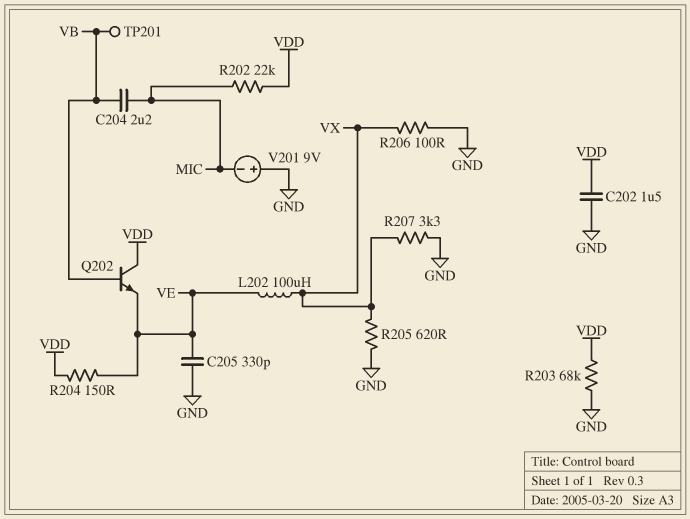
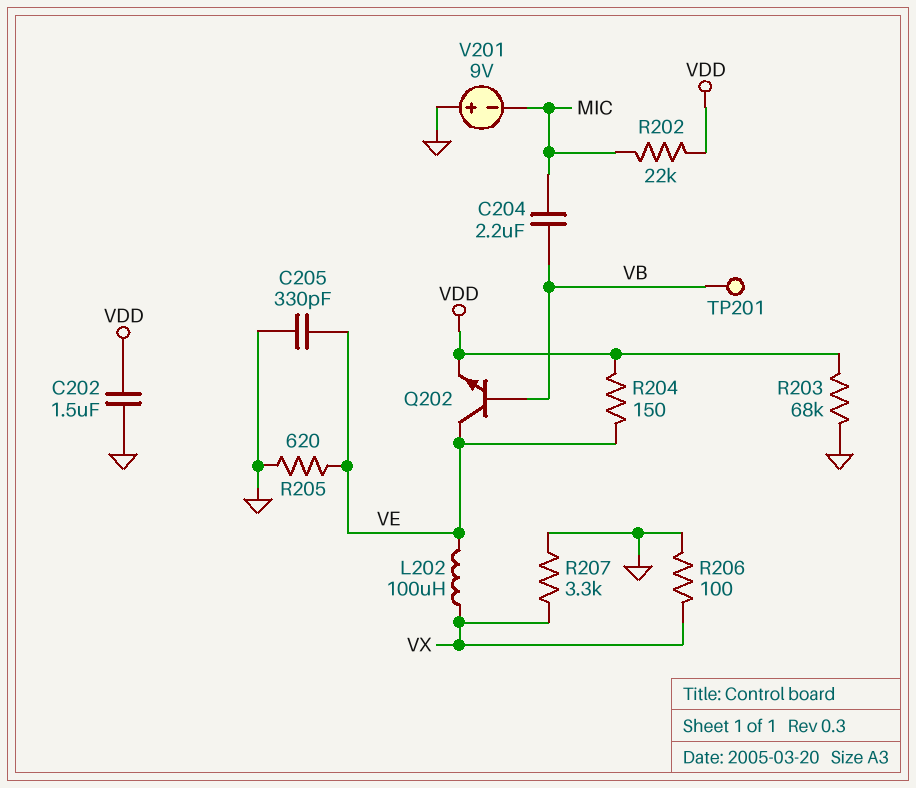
Q202: NPN (B VB, C VDD, E VE) -> NPN (B VB, C VE, E VDD)
R205: 620 (GND, VX) -> 620 (GND, VE)

